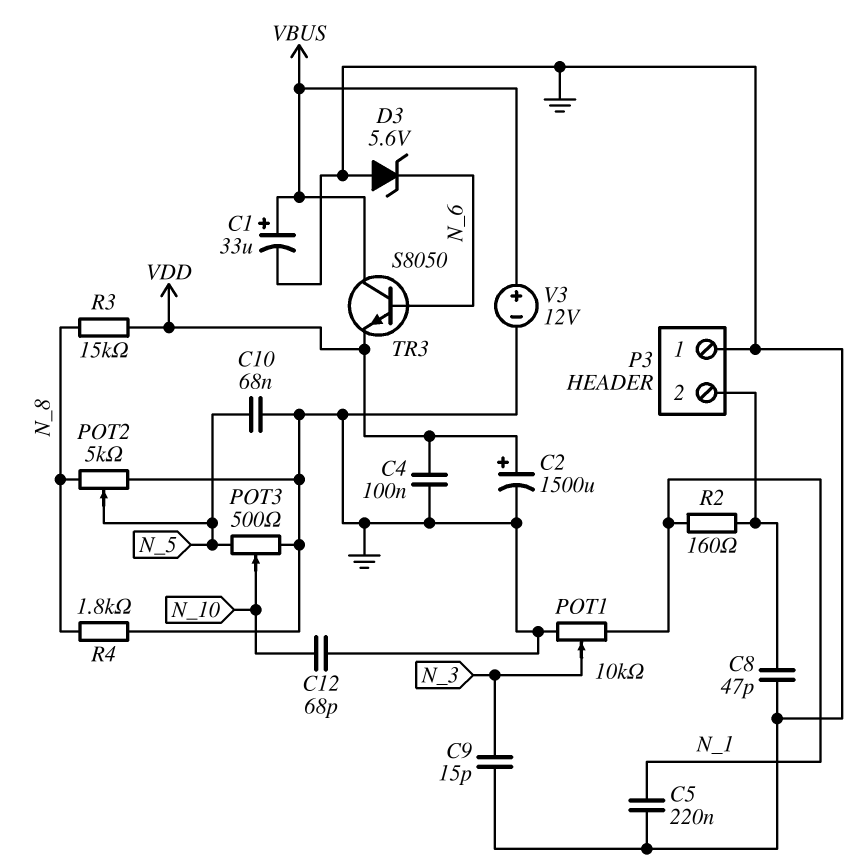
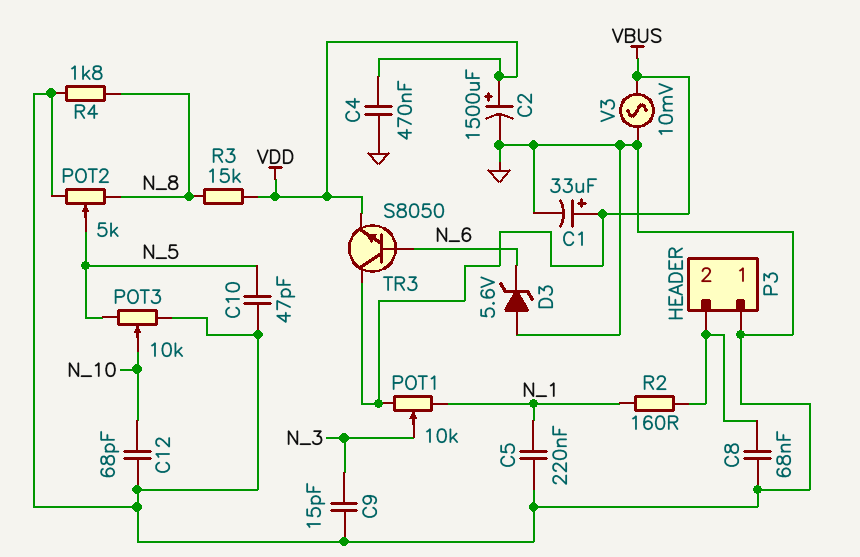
C4: 100nF (GND, VDD) -> 470nF (GND, VDD)
C8: 47pF (GND, P3/2) -> 68nF (GND, P3/2)
C10: 68nF (GND, N_5) -> 47pF (GND, N_5)
POT1: 10k (GND, N_1, wiper N_3) -> 10k (N_1, VBUS, wiper N_3)
POT3: 500 (GND, N_5, wiper N_10) -> 10k (GND, N_5, wiper N_10)
V3: 12V (plus VBUS, minus GND) -> AC 10mV (GND, VBUS)

